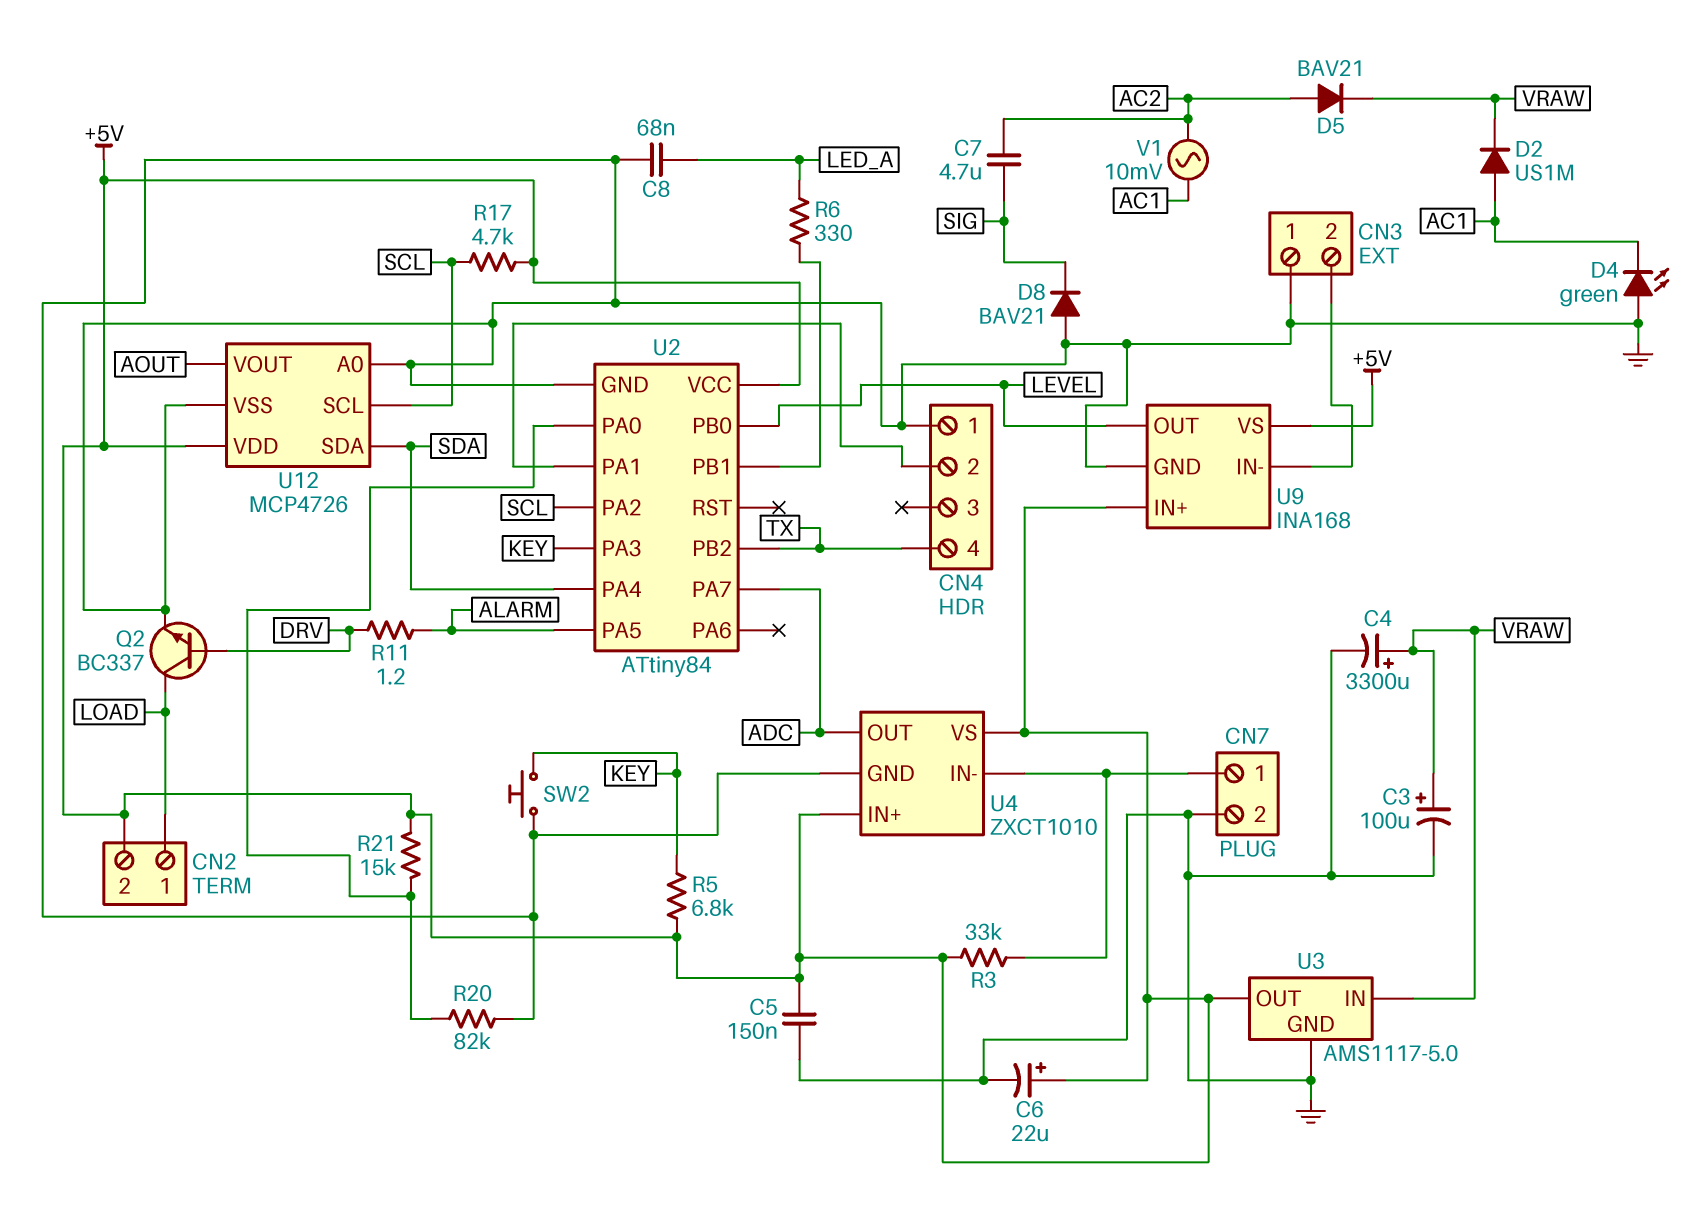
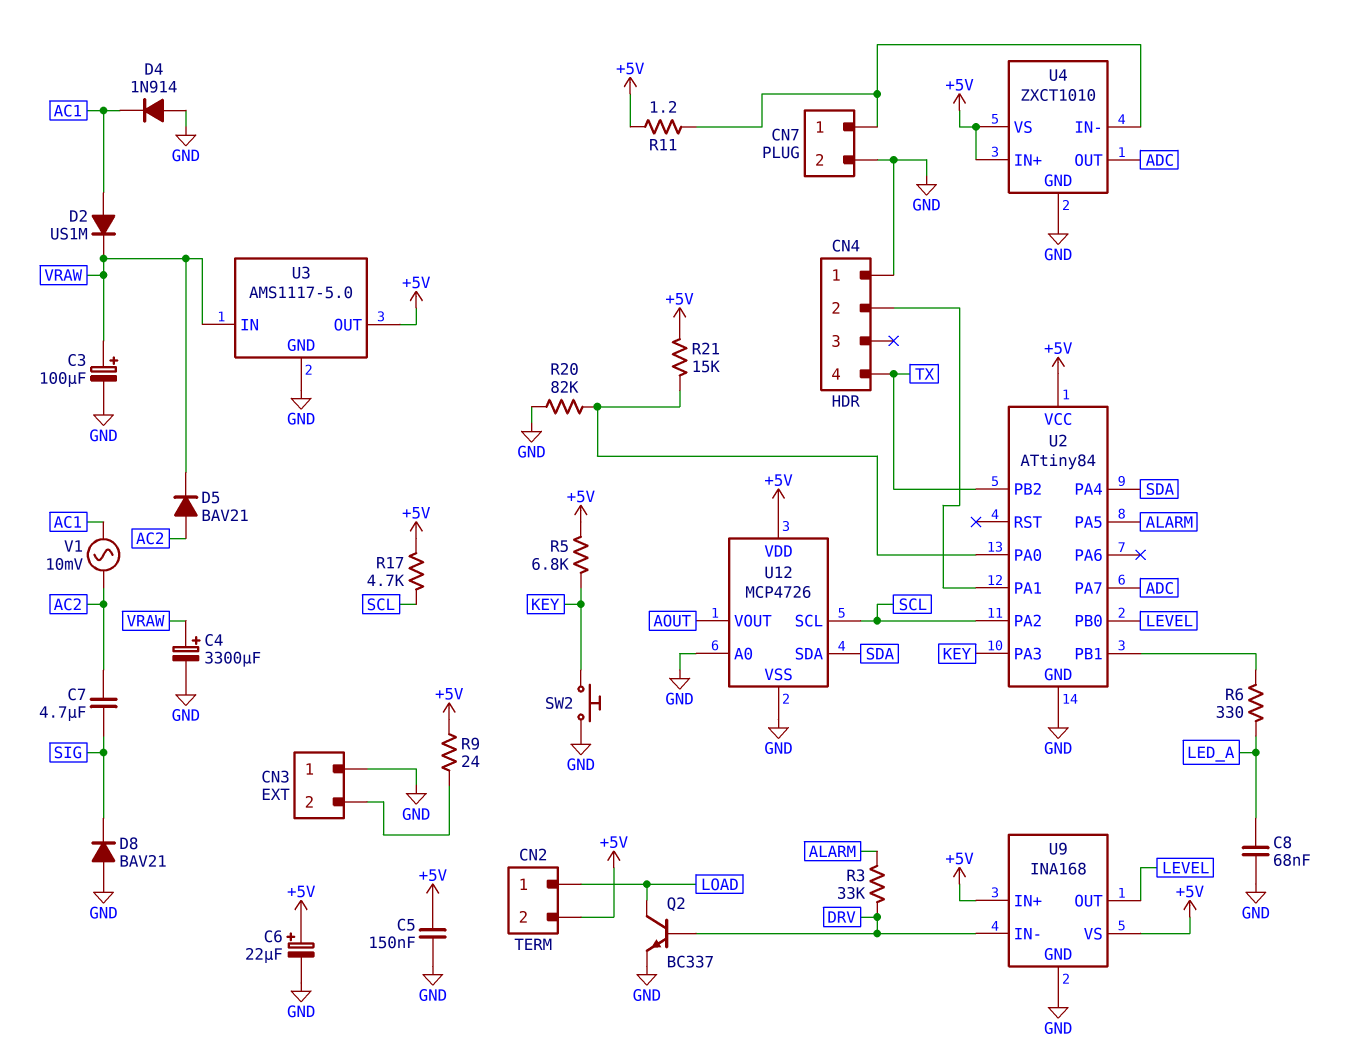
D4: LED green (A GND, K AC1) -> diode 1N914 (A GND, K AC1)
R3: 33k (+5V, CN7/1) -> 33k (ALARM, DRV)
R9: none -> 24 (+5V, CN3/2)
R11: 1.2 (ALARM, DRV) -> 1.2 (+5V, CN7/1)
U9 pin IN-: CN3/2 -> DRV

